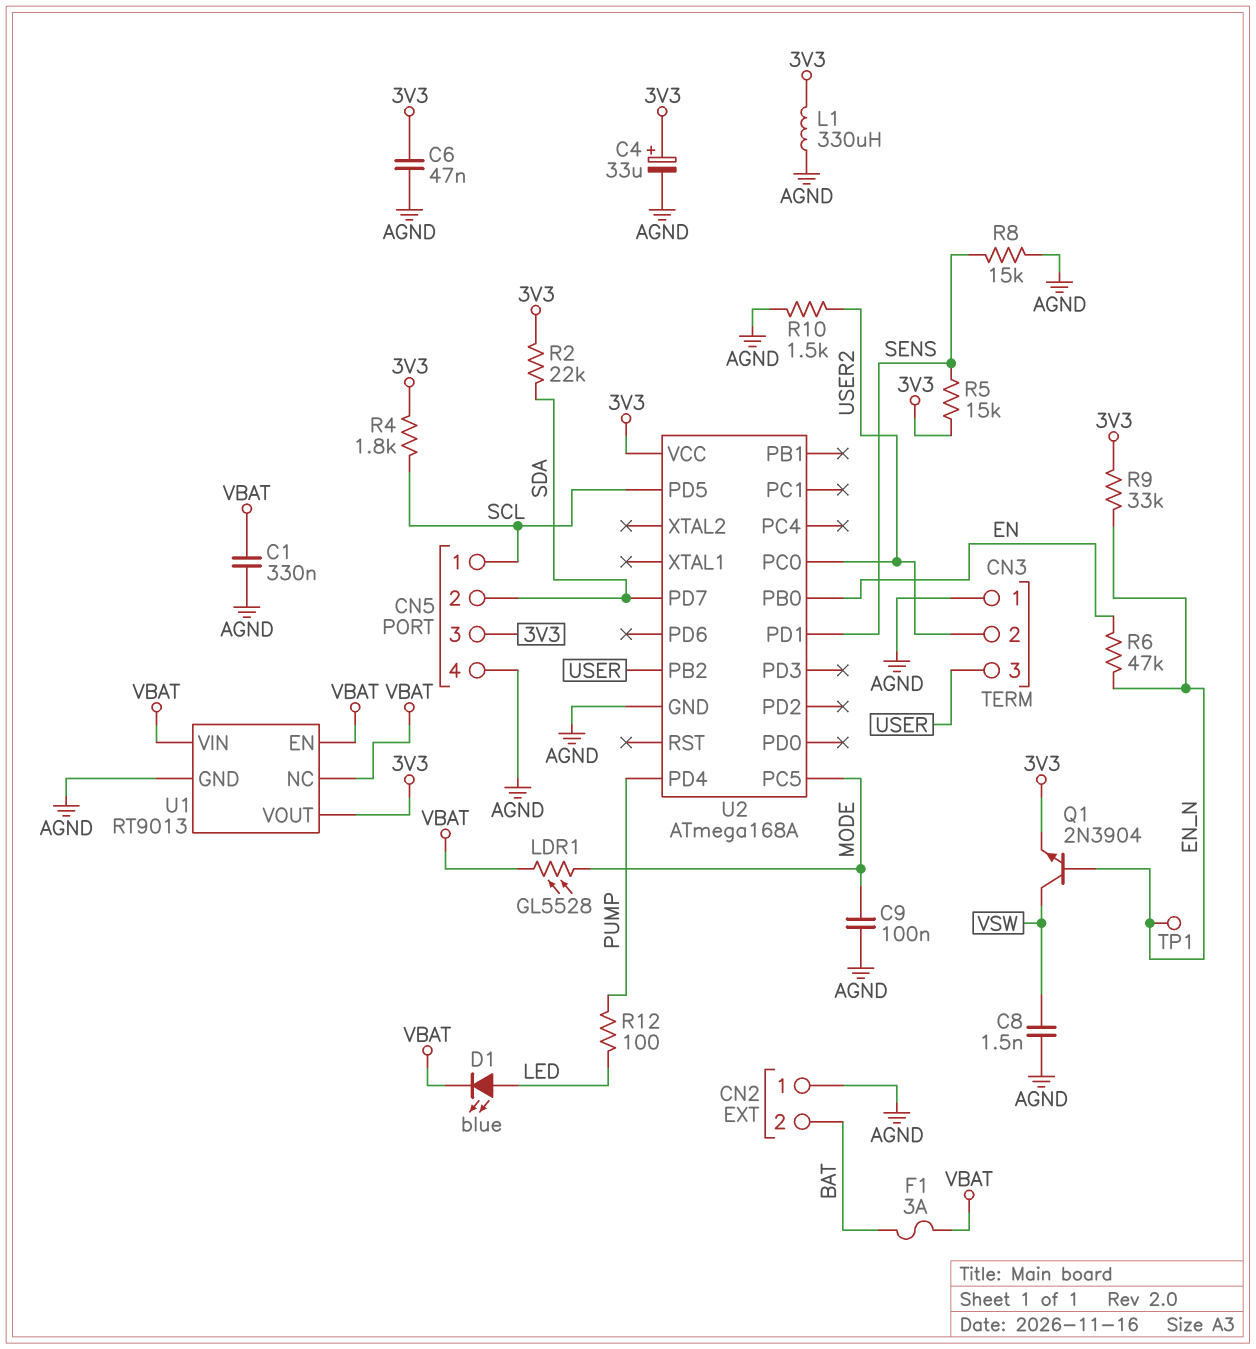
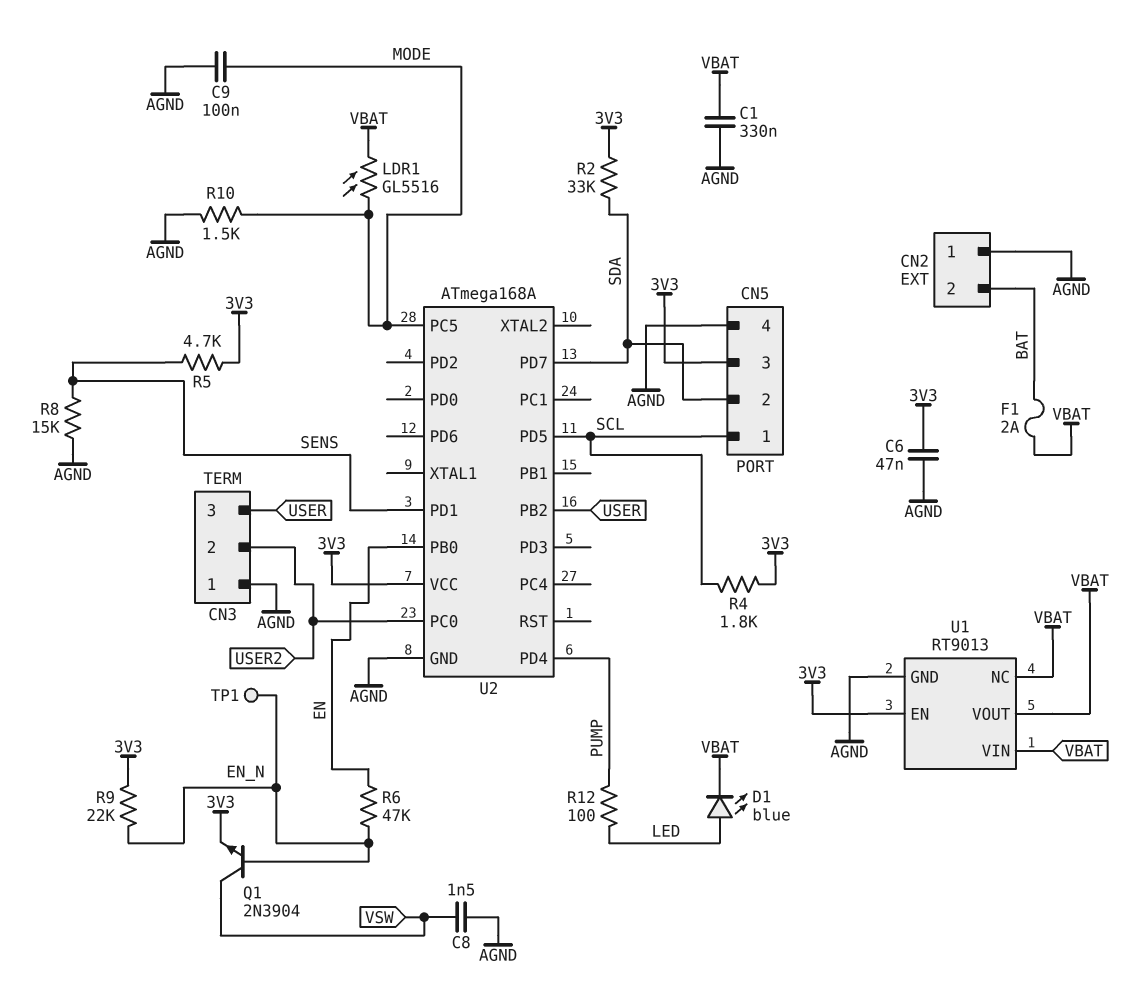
C4: 33uF (plus 3V3, minus AGND) -> none
F1: 3A (BAT, VBAT) -> 2A (BAT, VBAT)
L1: 330uH (3V3, AGND) -> none
LDR1: GL5528 (MODE, VBAT) -> GL5516 (MODE, VBAT)
R2: 22k (3V3, SDA) -> 33k (3V3, SDA)
R5: 15k (3V3, SENS) -> 4.7k (3V3, SENS)
R9: 33k (3V3, EN_N) -> 22k (3V3, EN_N)
R10: 1.5k (AGND, USER2) -> 1.5k (AGND, MODE)
U1 pin EN: VBAT -> 3V3
U1 pin VOUT: 3V3 -> VBAT

